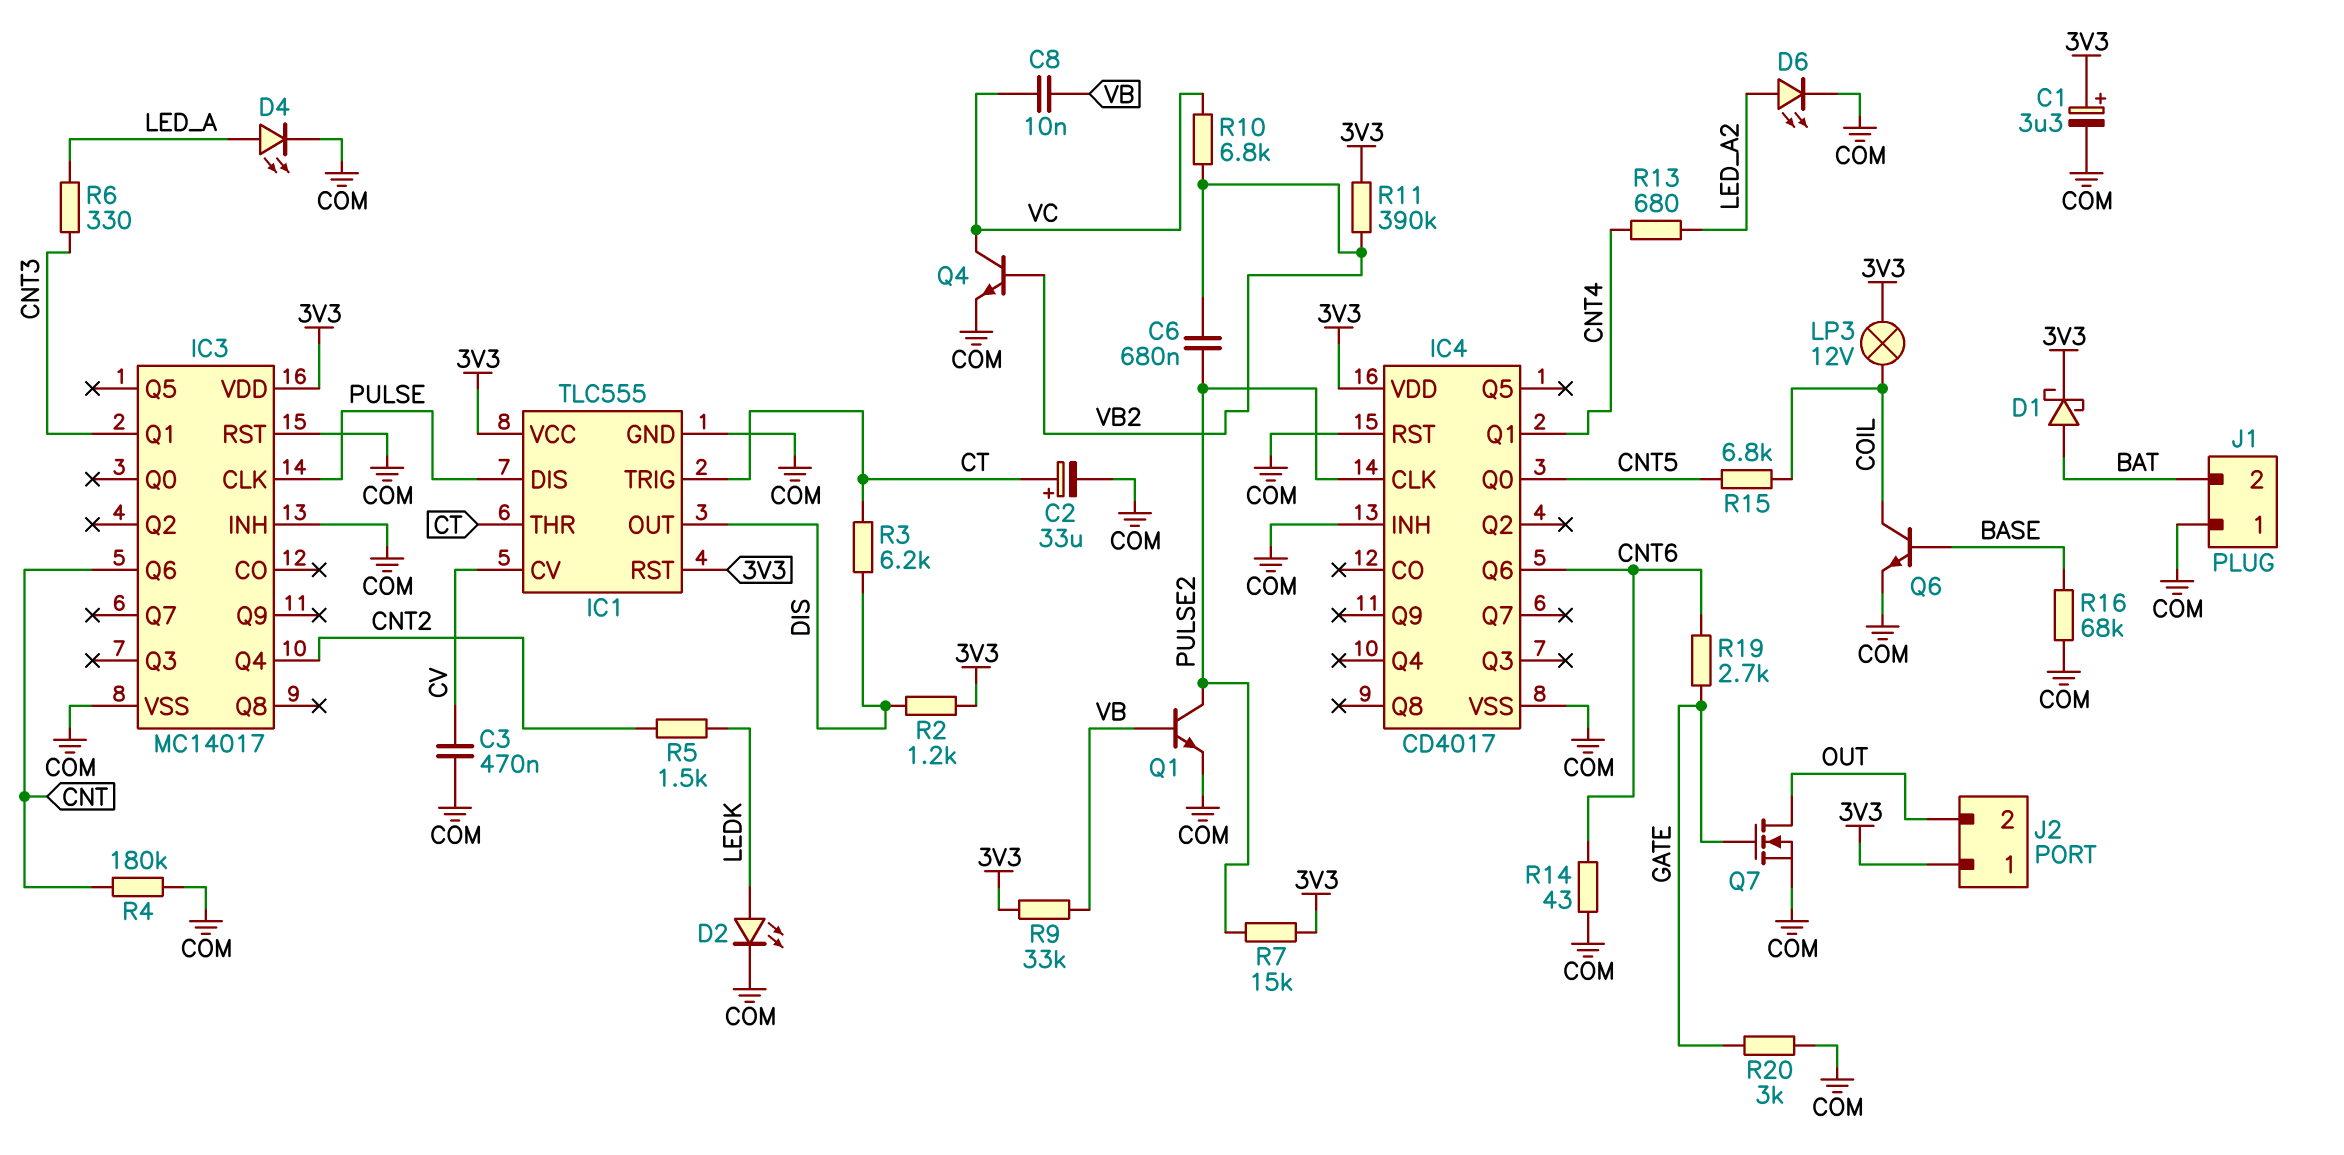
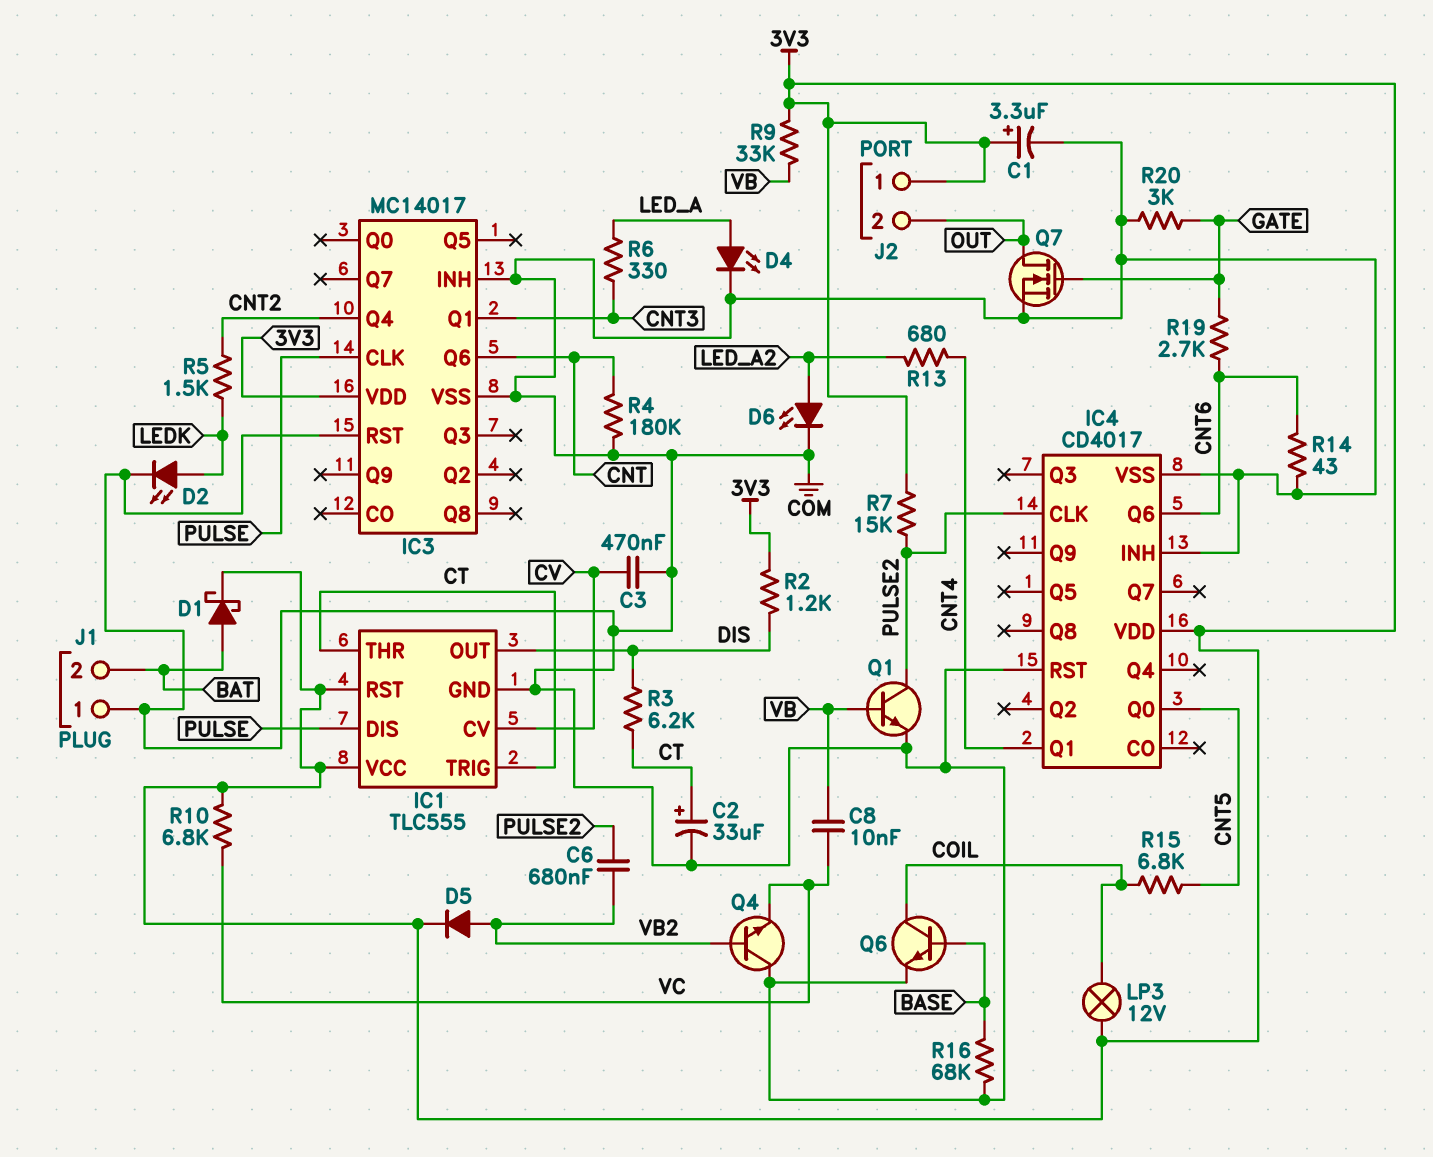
D5: none -> diode (A VB2, K 3V3)
Q4: NPN (B VB2, C VC, E COM) -> NPN (B VB2, C COM, E VC)
R10: 6.8k (VB2, VC) -> 6.8k (3V3, VC)
R11: 390k (3V3, VB2) -> none

